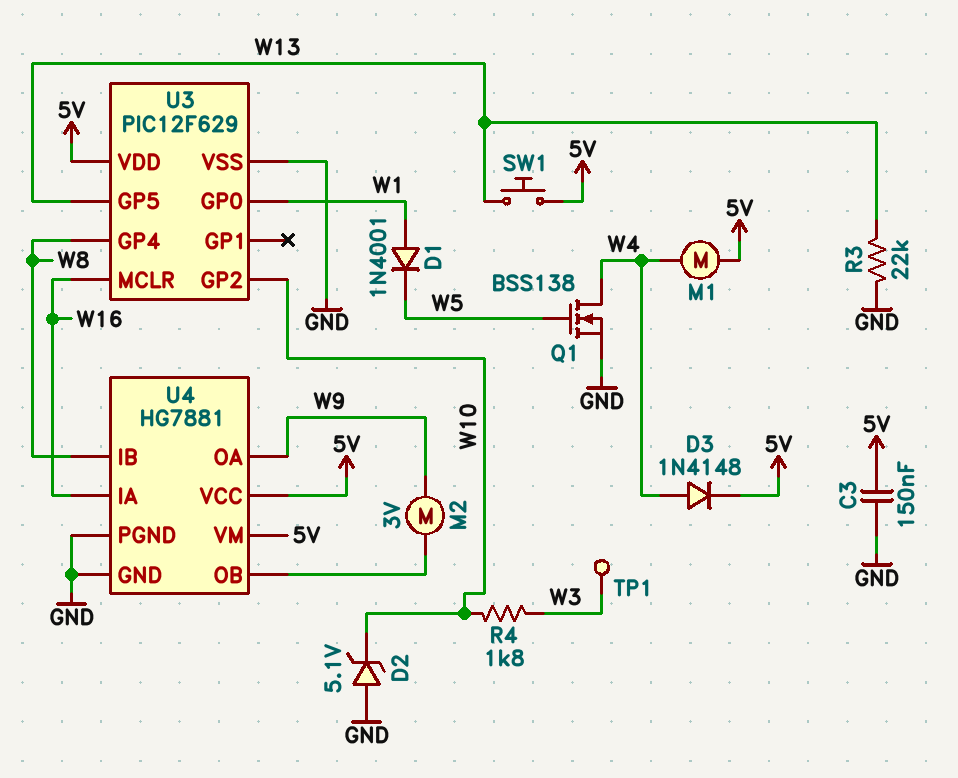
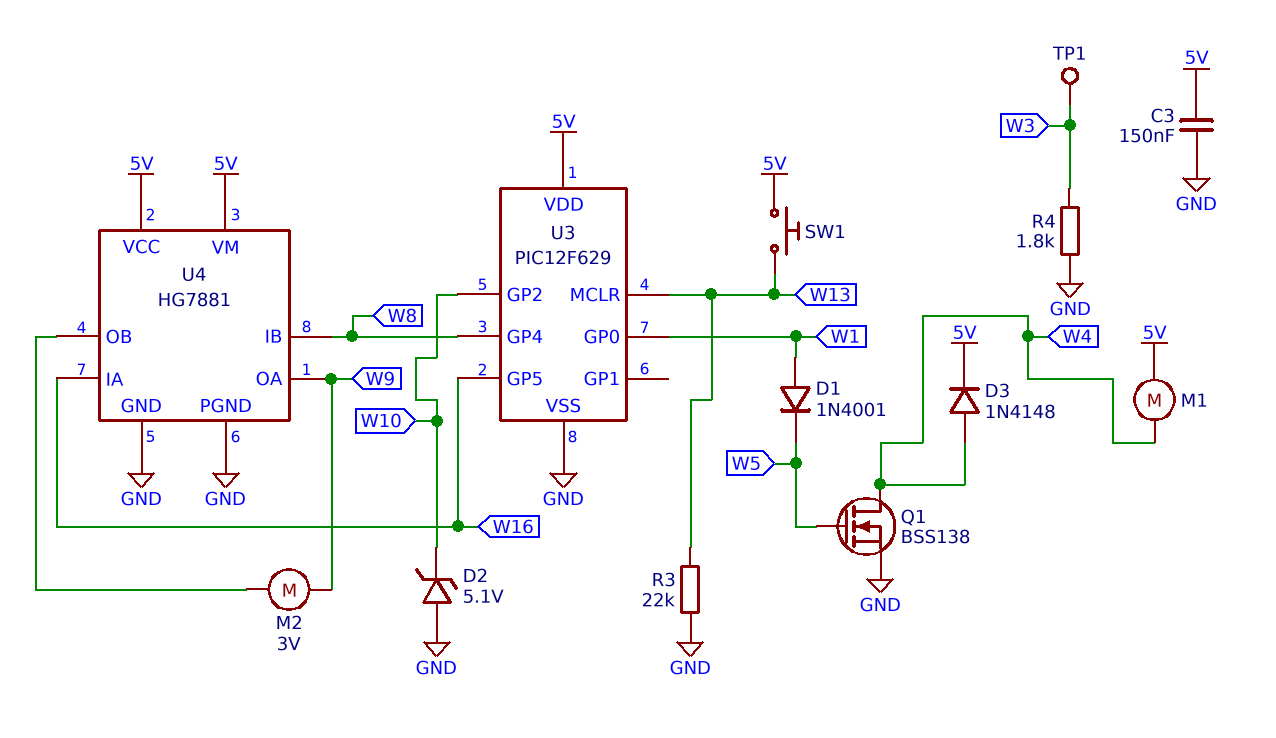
R4: 1.8k (W3, W10) -> 1.8k (GND, W3)
U3 pin GP5: W13 -> W16
U3 pin MCLR: W16 -> W13

